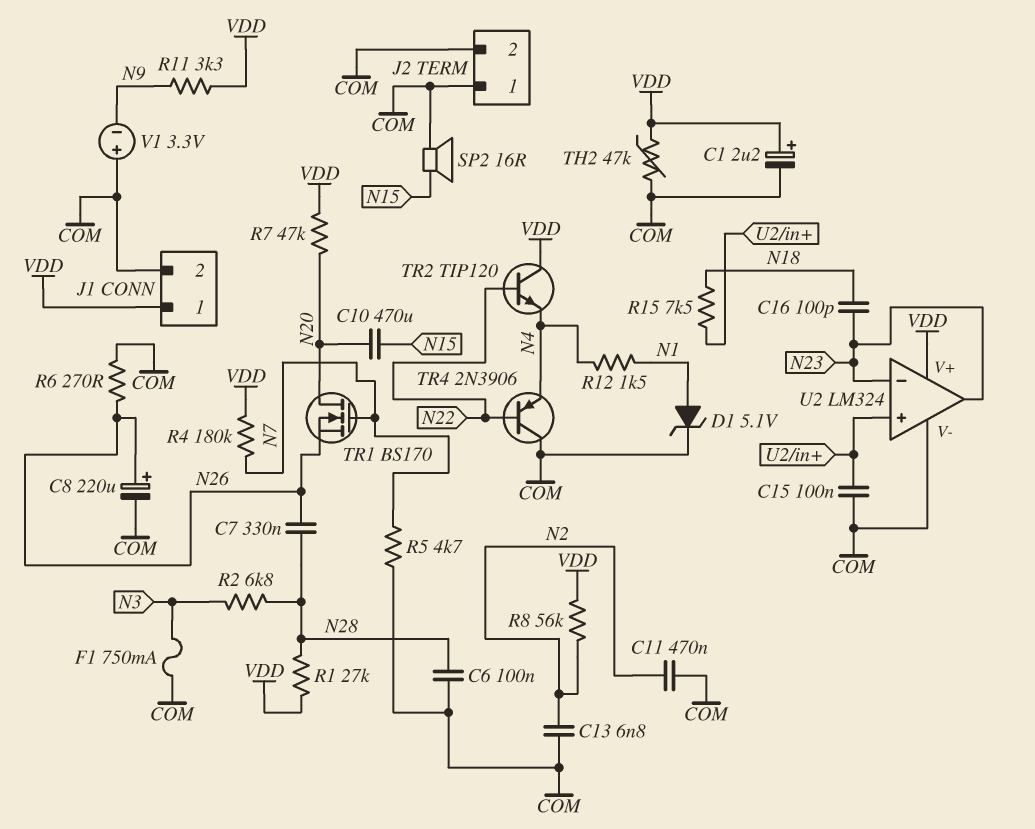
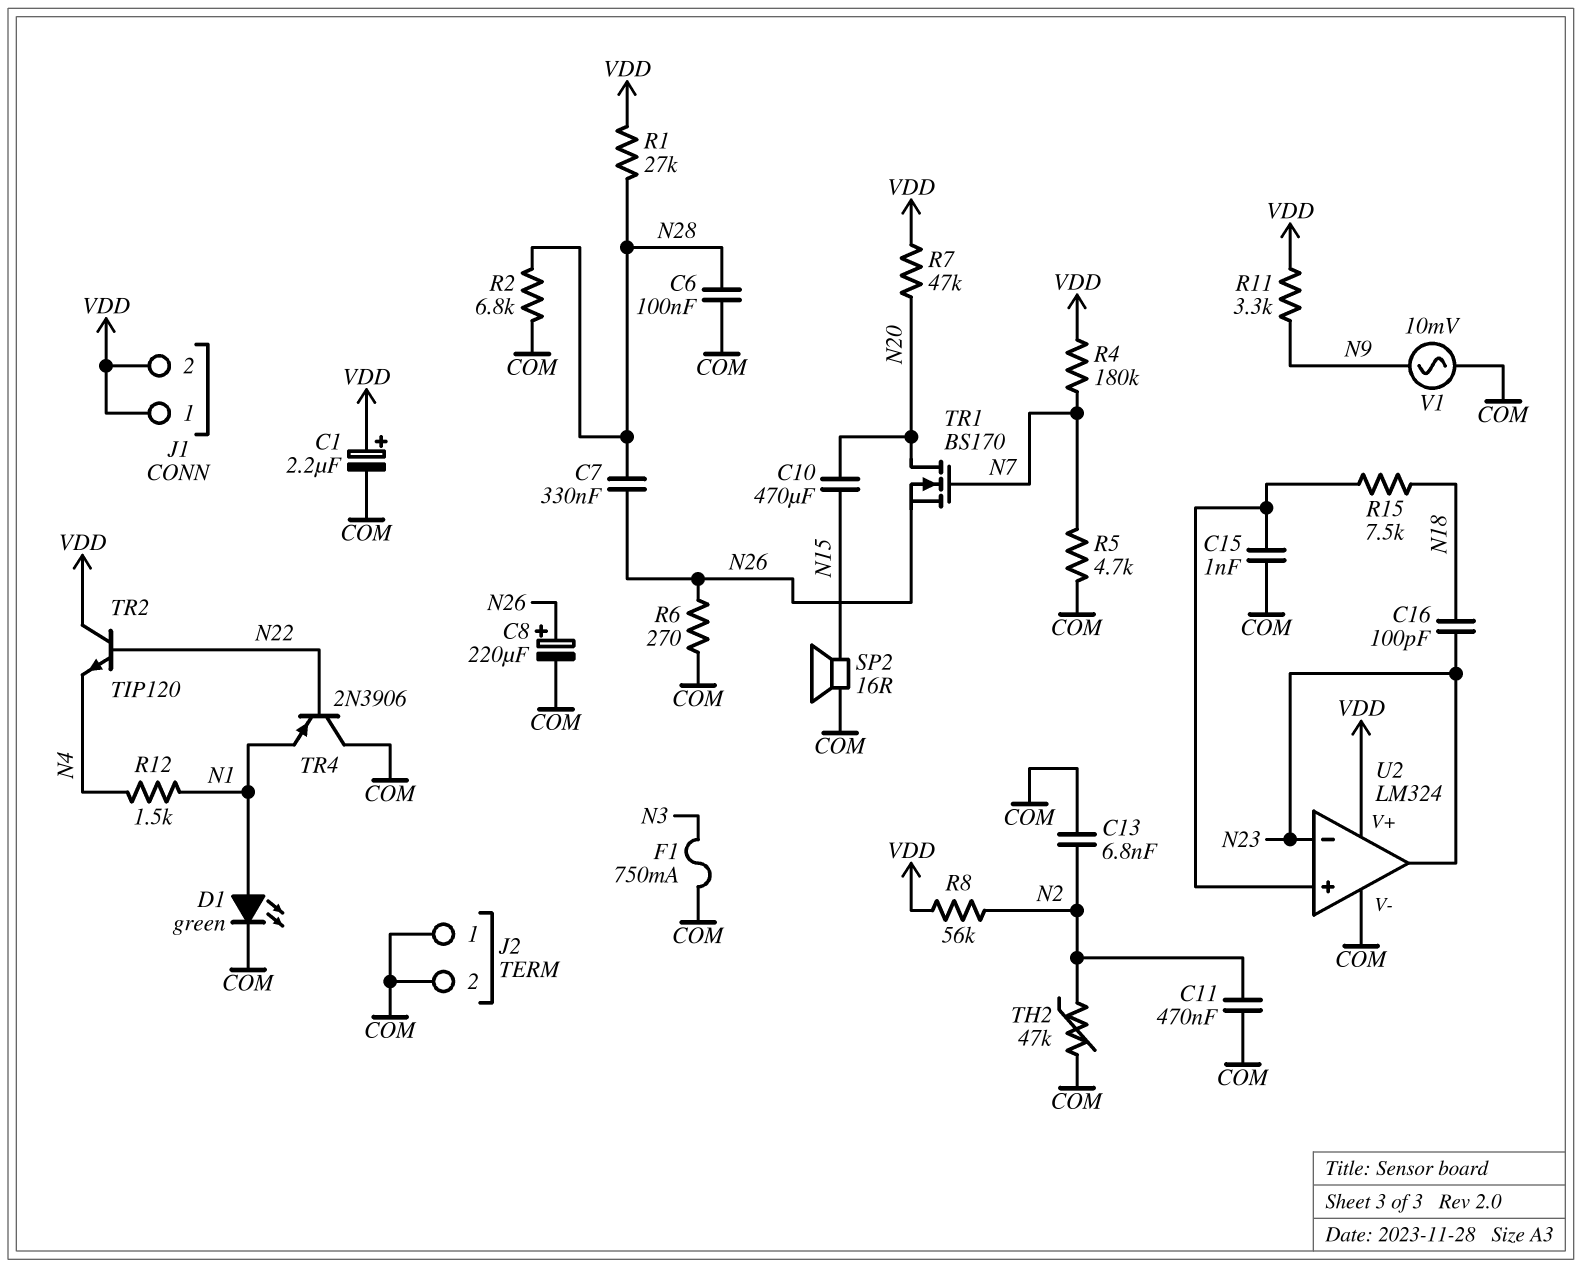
C15: 100nF (COM, U2/in+) -> 1nF (COM, U2/in+)
D1: zener 5.1V (A N1, K COM) -> LED green (A N1, K COM)
J1 pin 2: COM -> VDD
R2: 6.8k (N3, N28) -> 6.8k (COM, N28)
TH2: 47k (COM, VDD) -> 47k (COM, N2)
TR4: PNP 2N3906 (B N22, C COM, E N4) -> PNP 2N3906 (B N22, C COM, E N1)
V1: 3.3V (plus COM, minus N9) -> AC 10mV (COM, N9)

